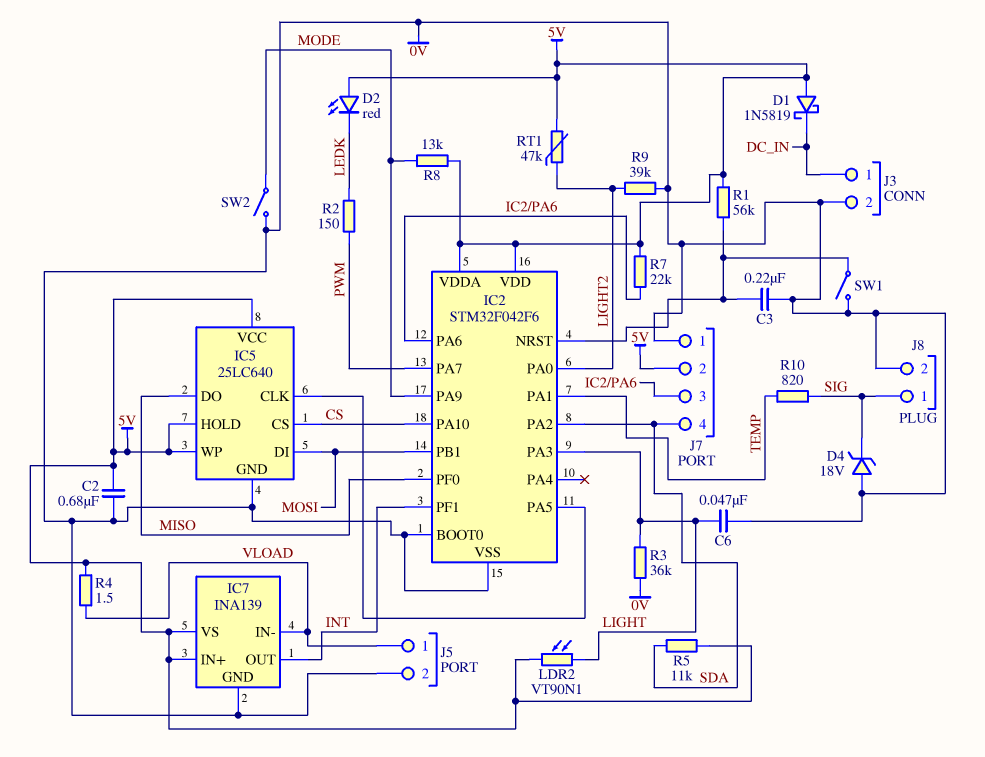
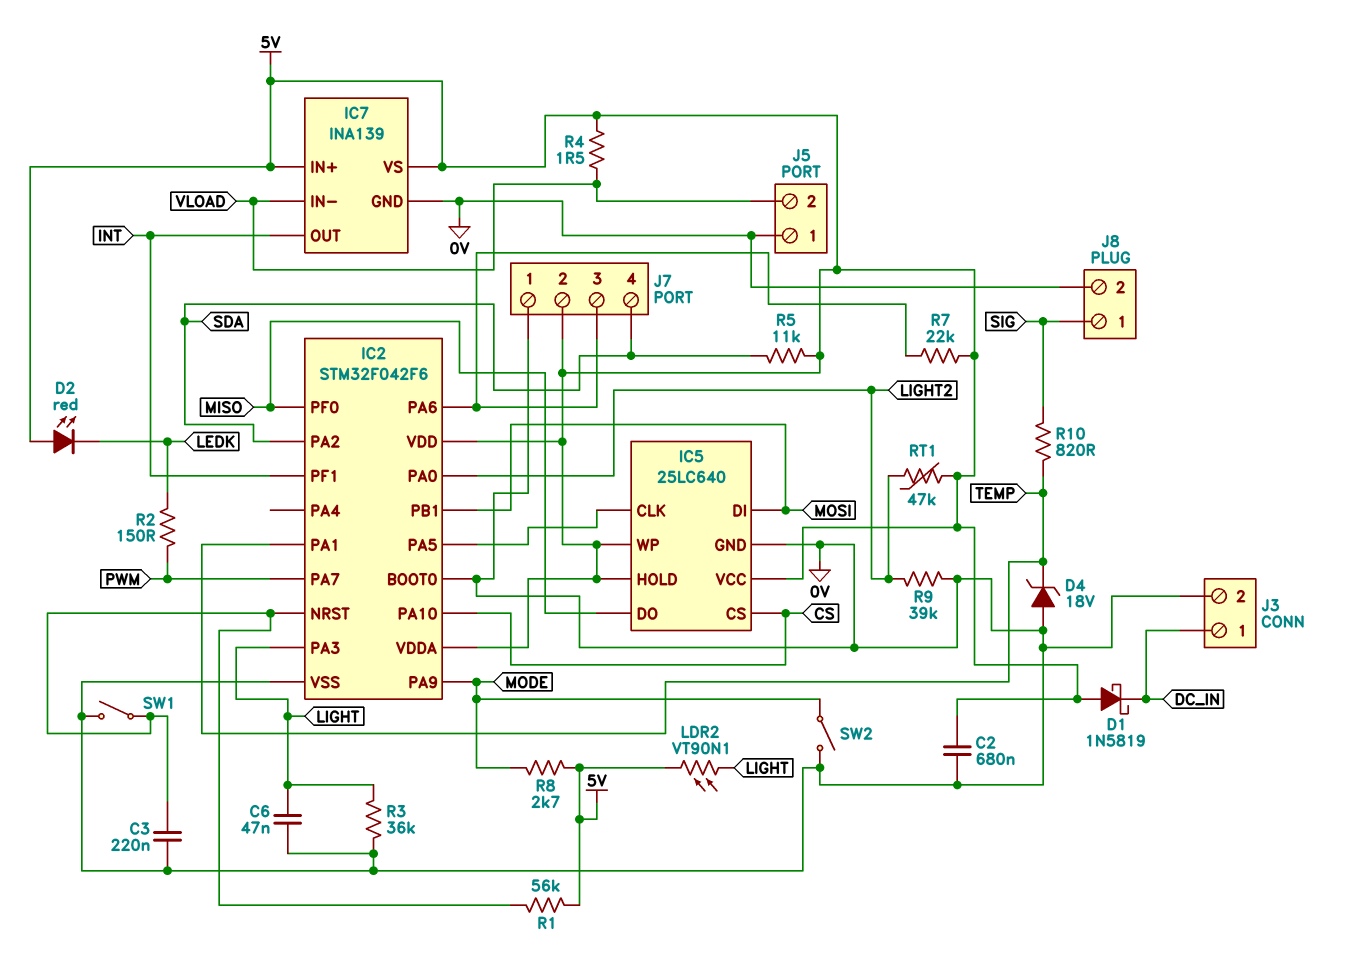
D4: zener 18V (A 0V, K SIG) -> zener 18V (A 0V, K TEMP)
J5 pin 1: VLOAD -> 0V
J5 pin 2: 0V -> VLOAD
R8: 13k (5V, MODE) -> 2.7k (5V, MODE)

